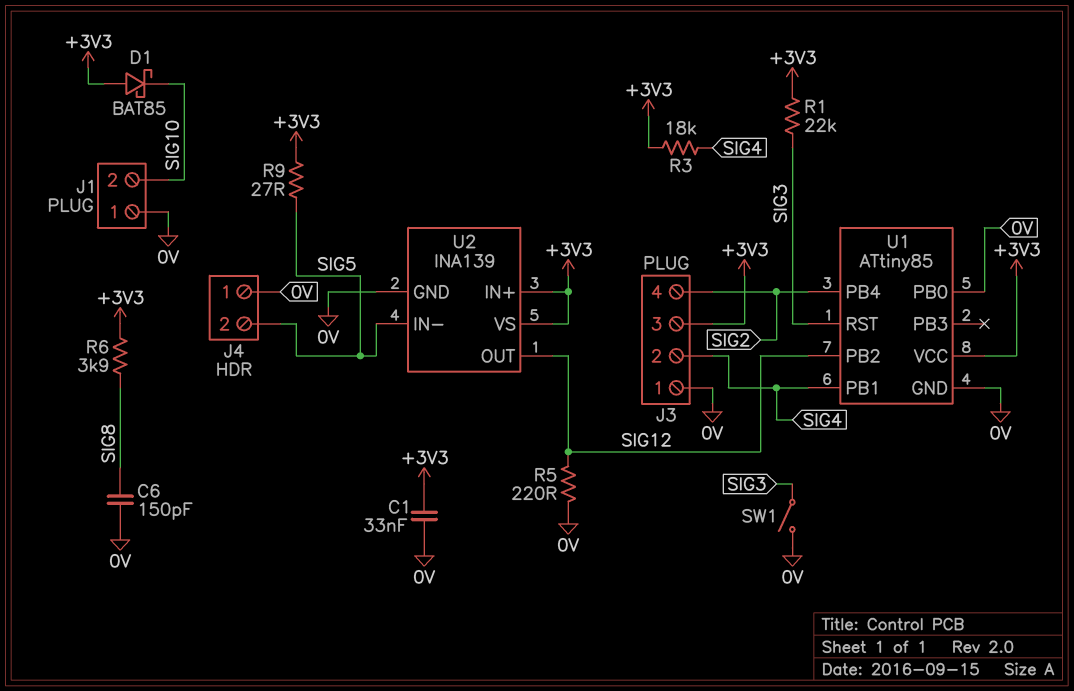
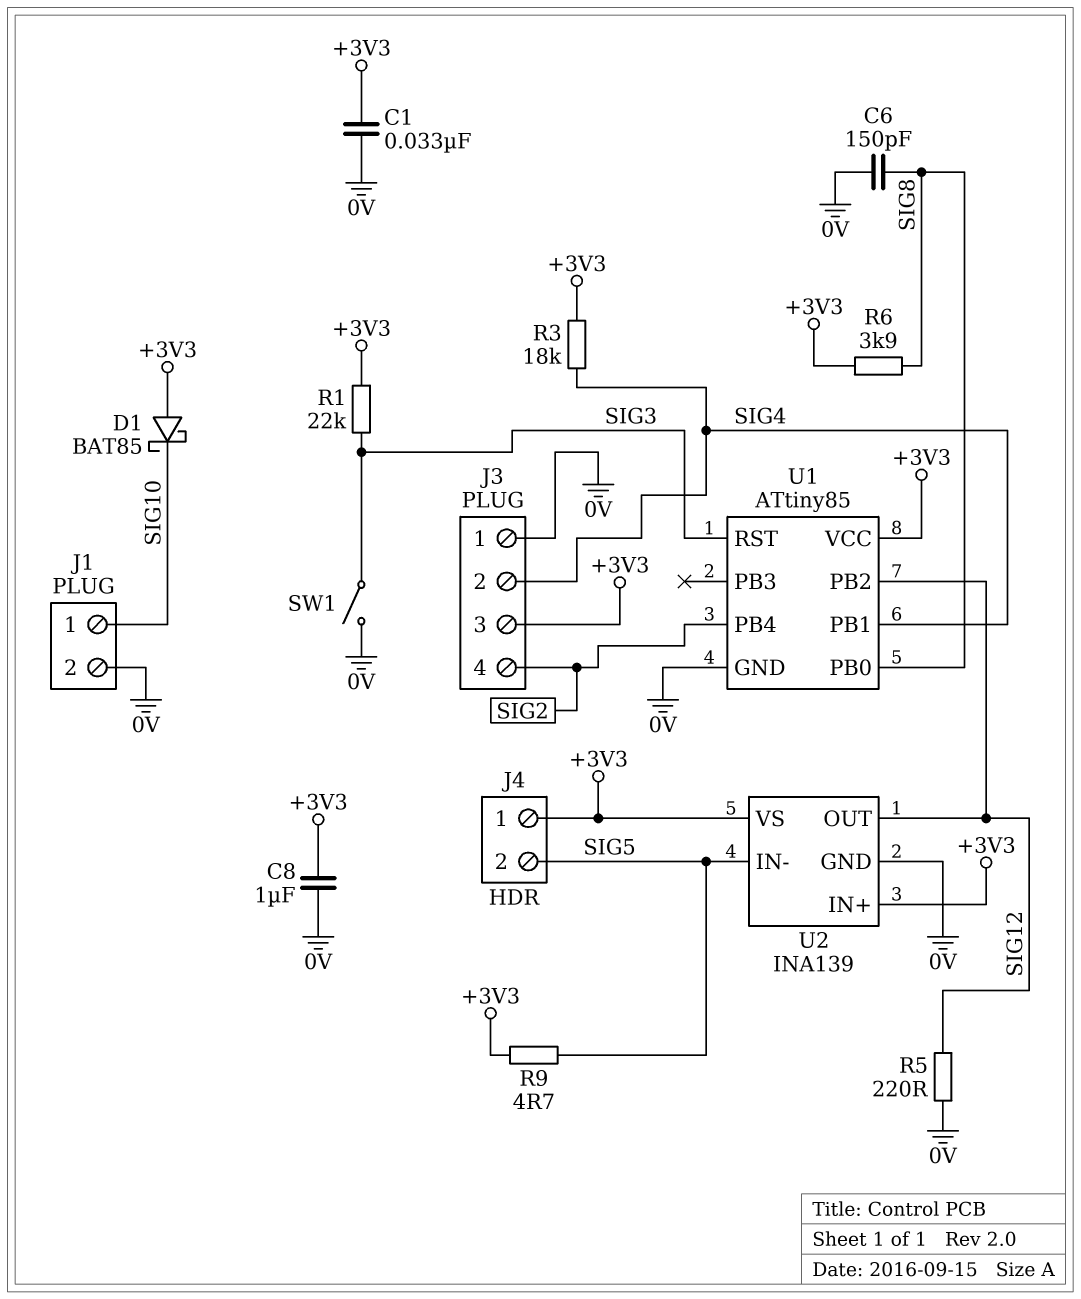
C8: none -> 1uF (+3V3, 0V)
J1 pin 1: 0V -> SIG10
J1 pin 2: SIG10 -> 0V
J4 pin 1: 0V -> +3V3
R9: 27 (+3V3, SIG5) -> 4.7 (+3V3, SIG5)
U1 pin PB0: 0V -> SIG8

